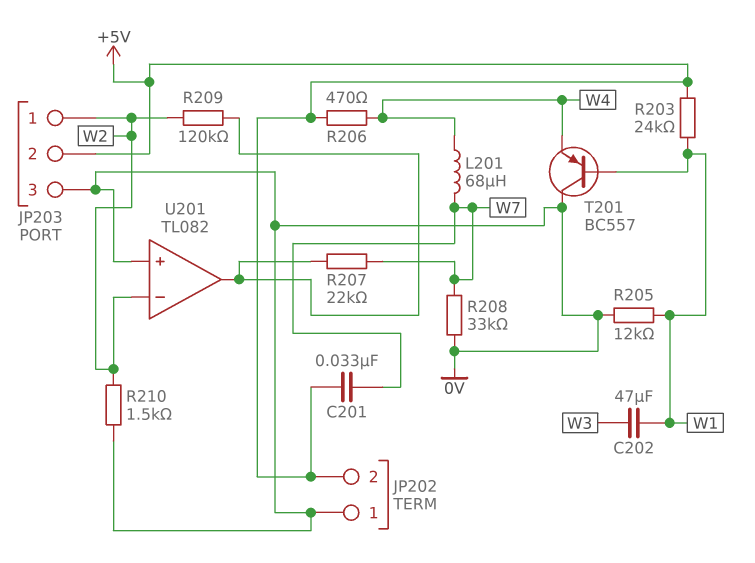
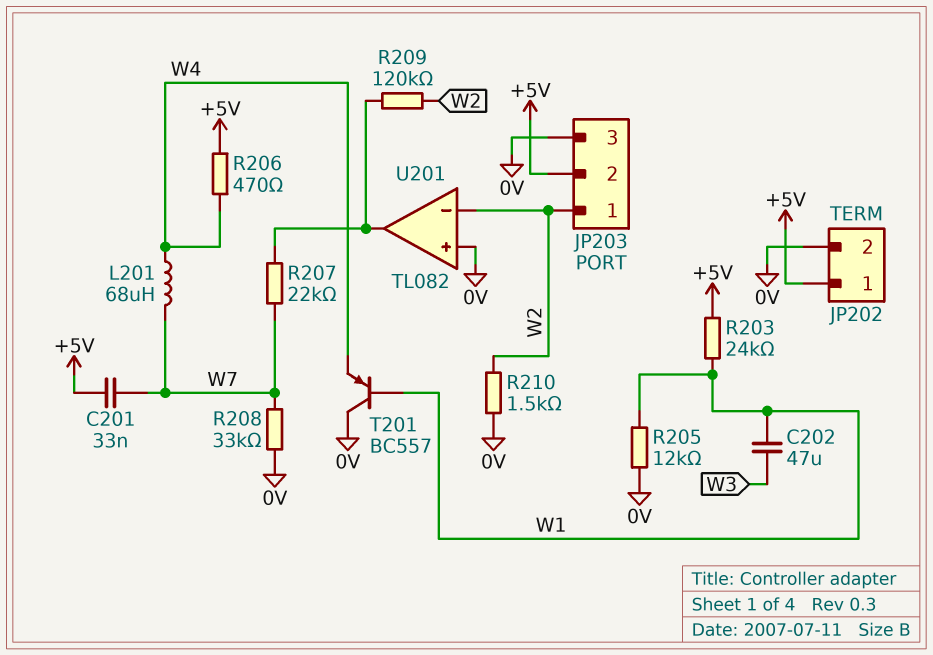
JP202 pin 1: 0V -> +5V
JP202 pin 2: +5V -> 0V

